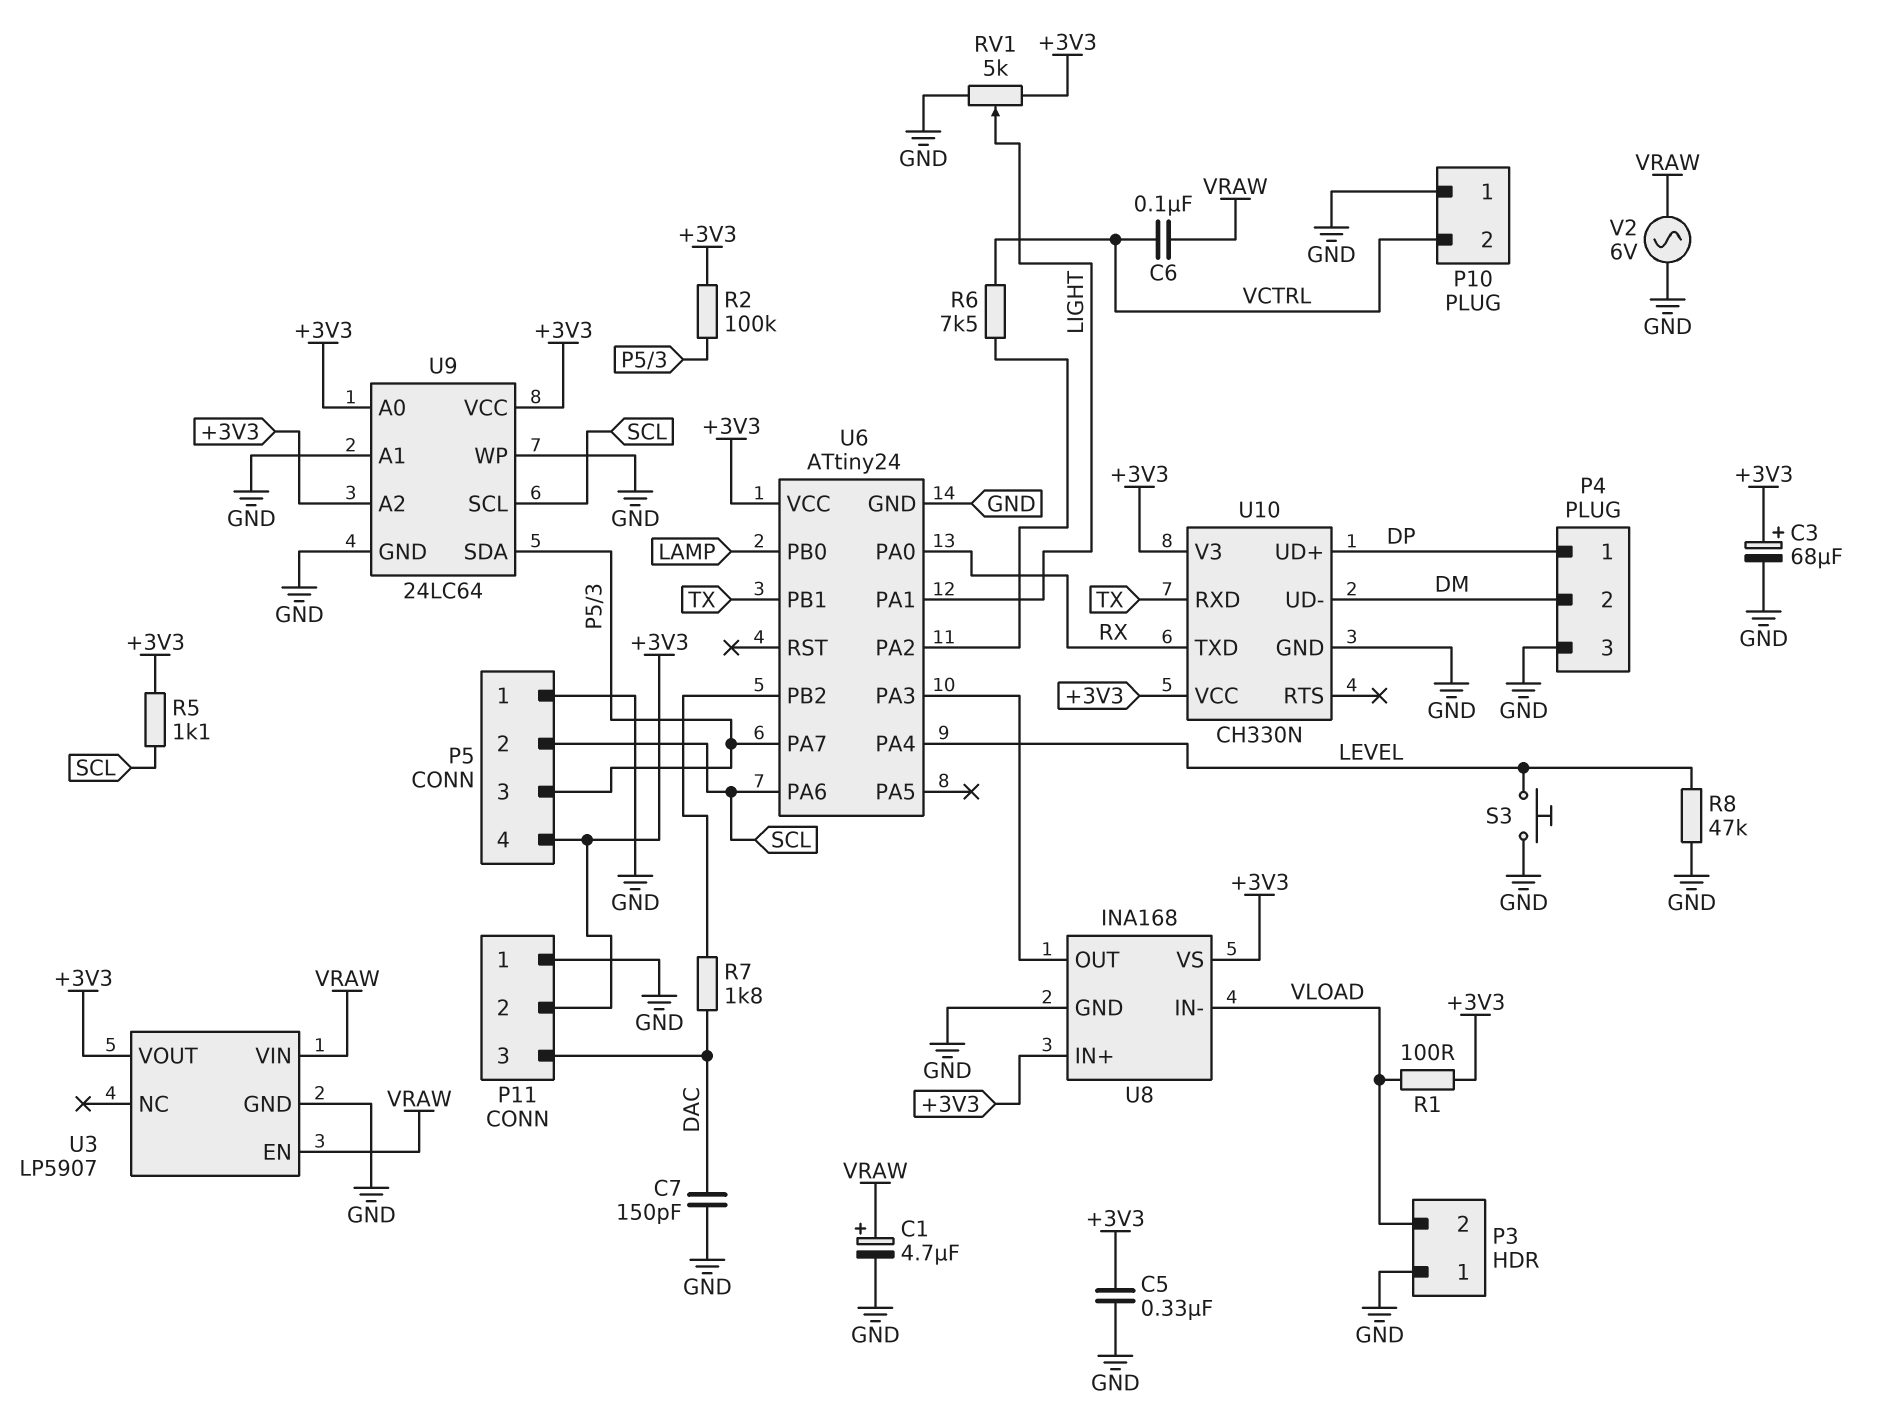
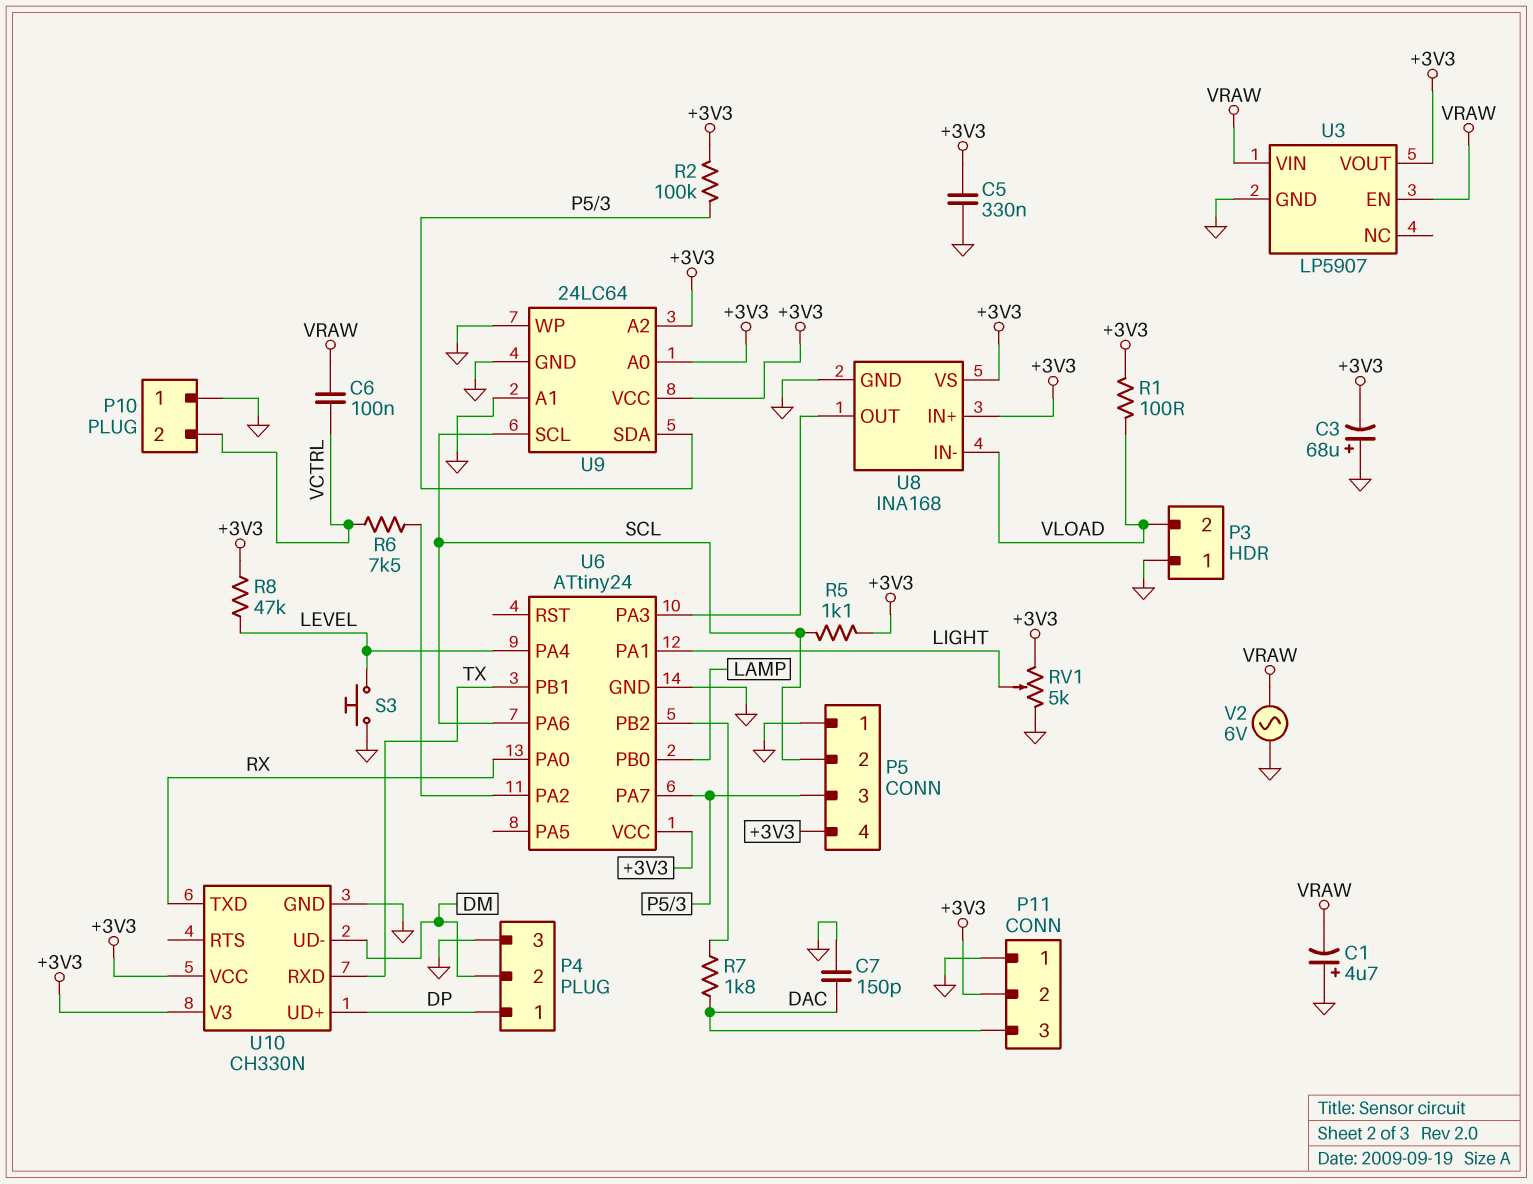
C1: 4.7uF (plus VRAW, minus GND) -> 4.7uF (plus GND, minus VRAW)
C3: 68uF (plus +3V3, minus GND) -> 68uF (plus GND, minus +3V3)
R8: 47k (GND, LEVEL) -> 47k (+3V3, LEVEL)

